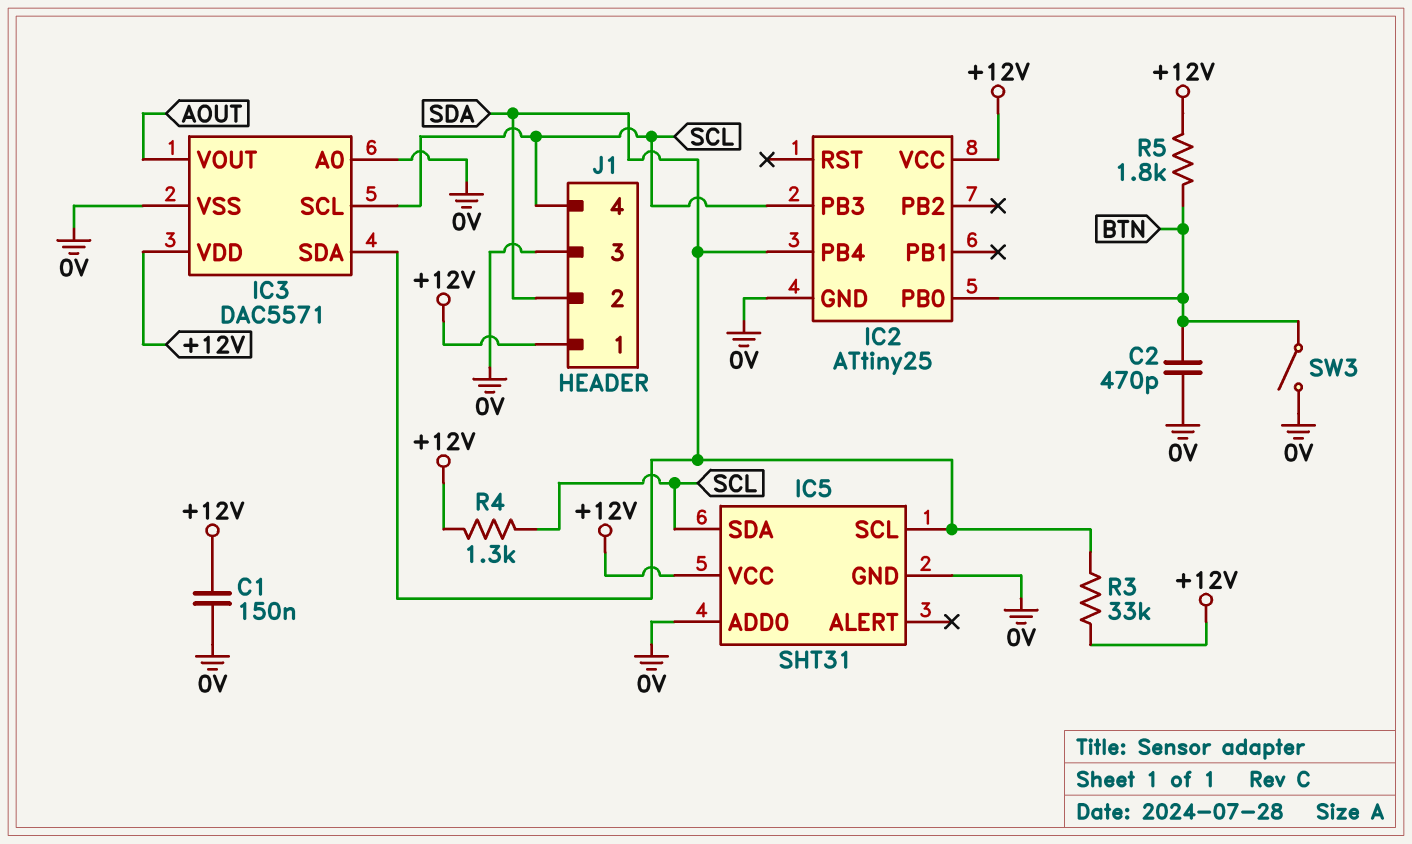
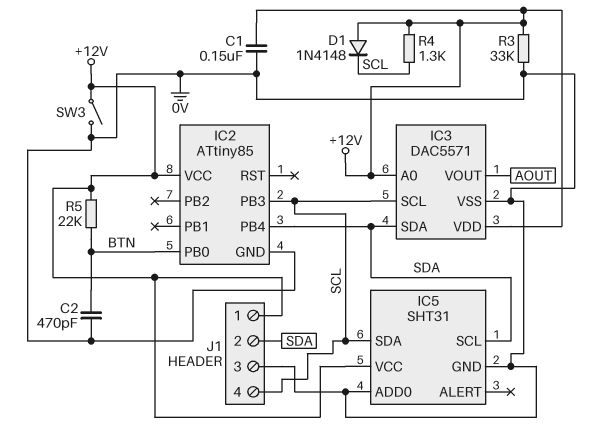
D1: none -> diode 1N4148 (A +12V, K SCL)
IC2: ATtiny25 -> ATtiny85
IC3 pin A0: 0V -> +12V
R3: 33k (+12V, SDA) -> 33k (+12V, 0V)
R5: 1.8k (+12V, BTN) -> 22k (+12V, BTN)
SW3: switch (0V, BTN) -> switch (+12V, 0V)

